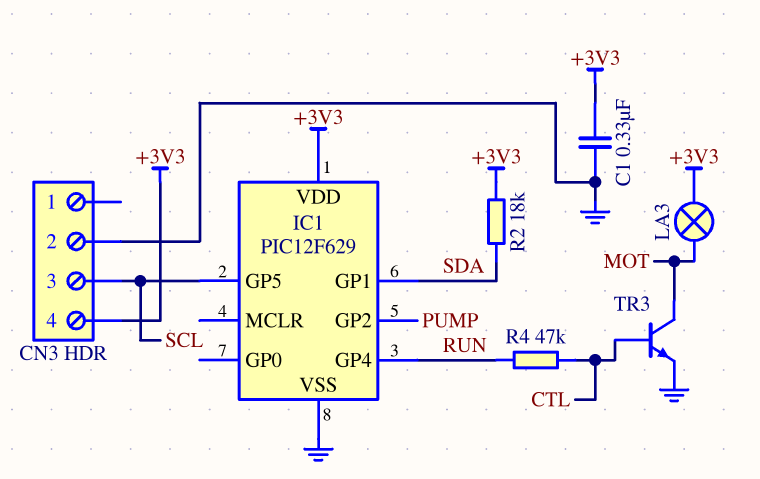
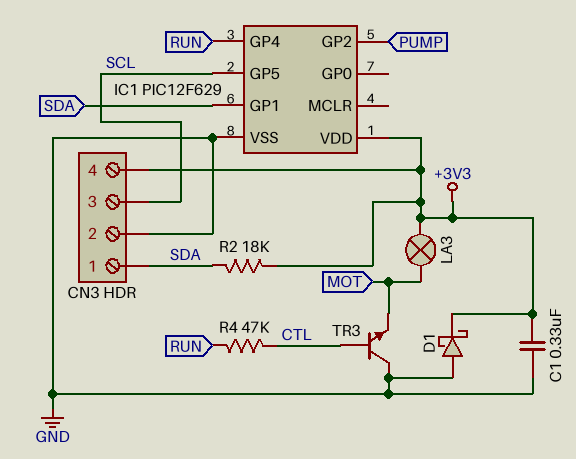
CN3 pin 1: none -> SDA
D1: none -> schottky (A GND, K +3V3)
TR3: NPN (B CTL, C MOT, E GND) -> NPN (B CTL, C GND, E MOT)

